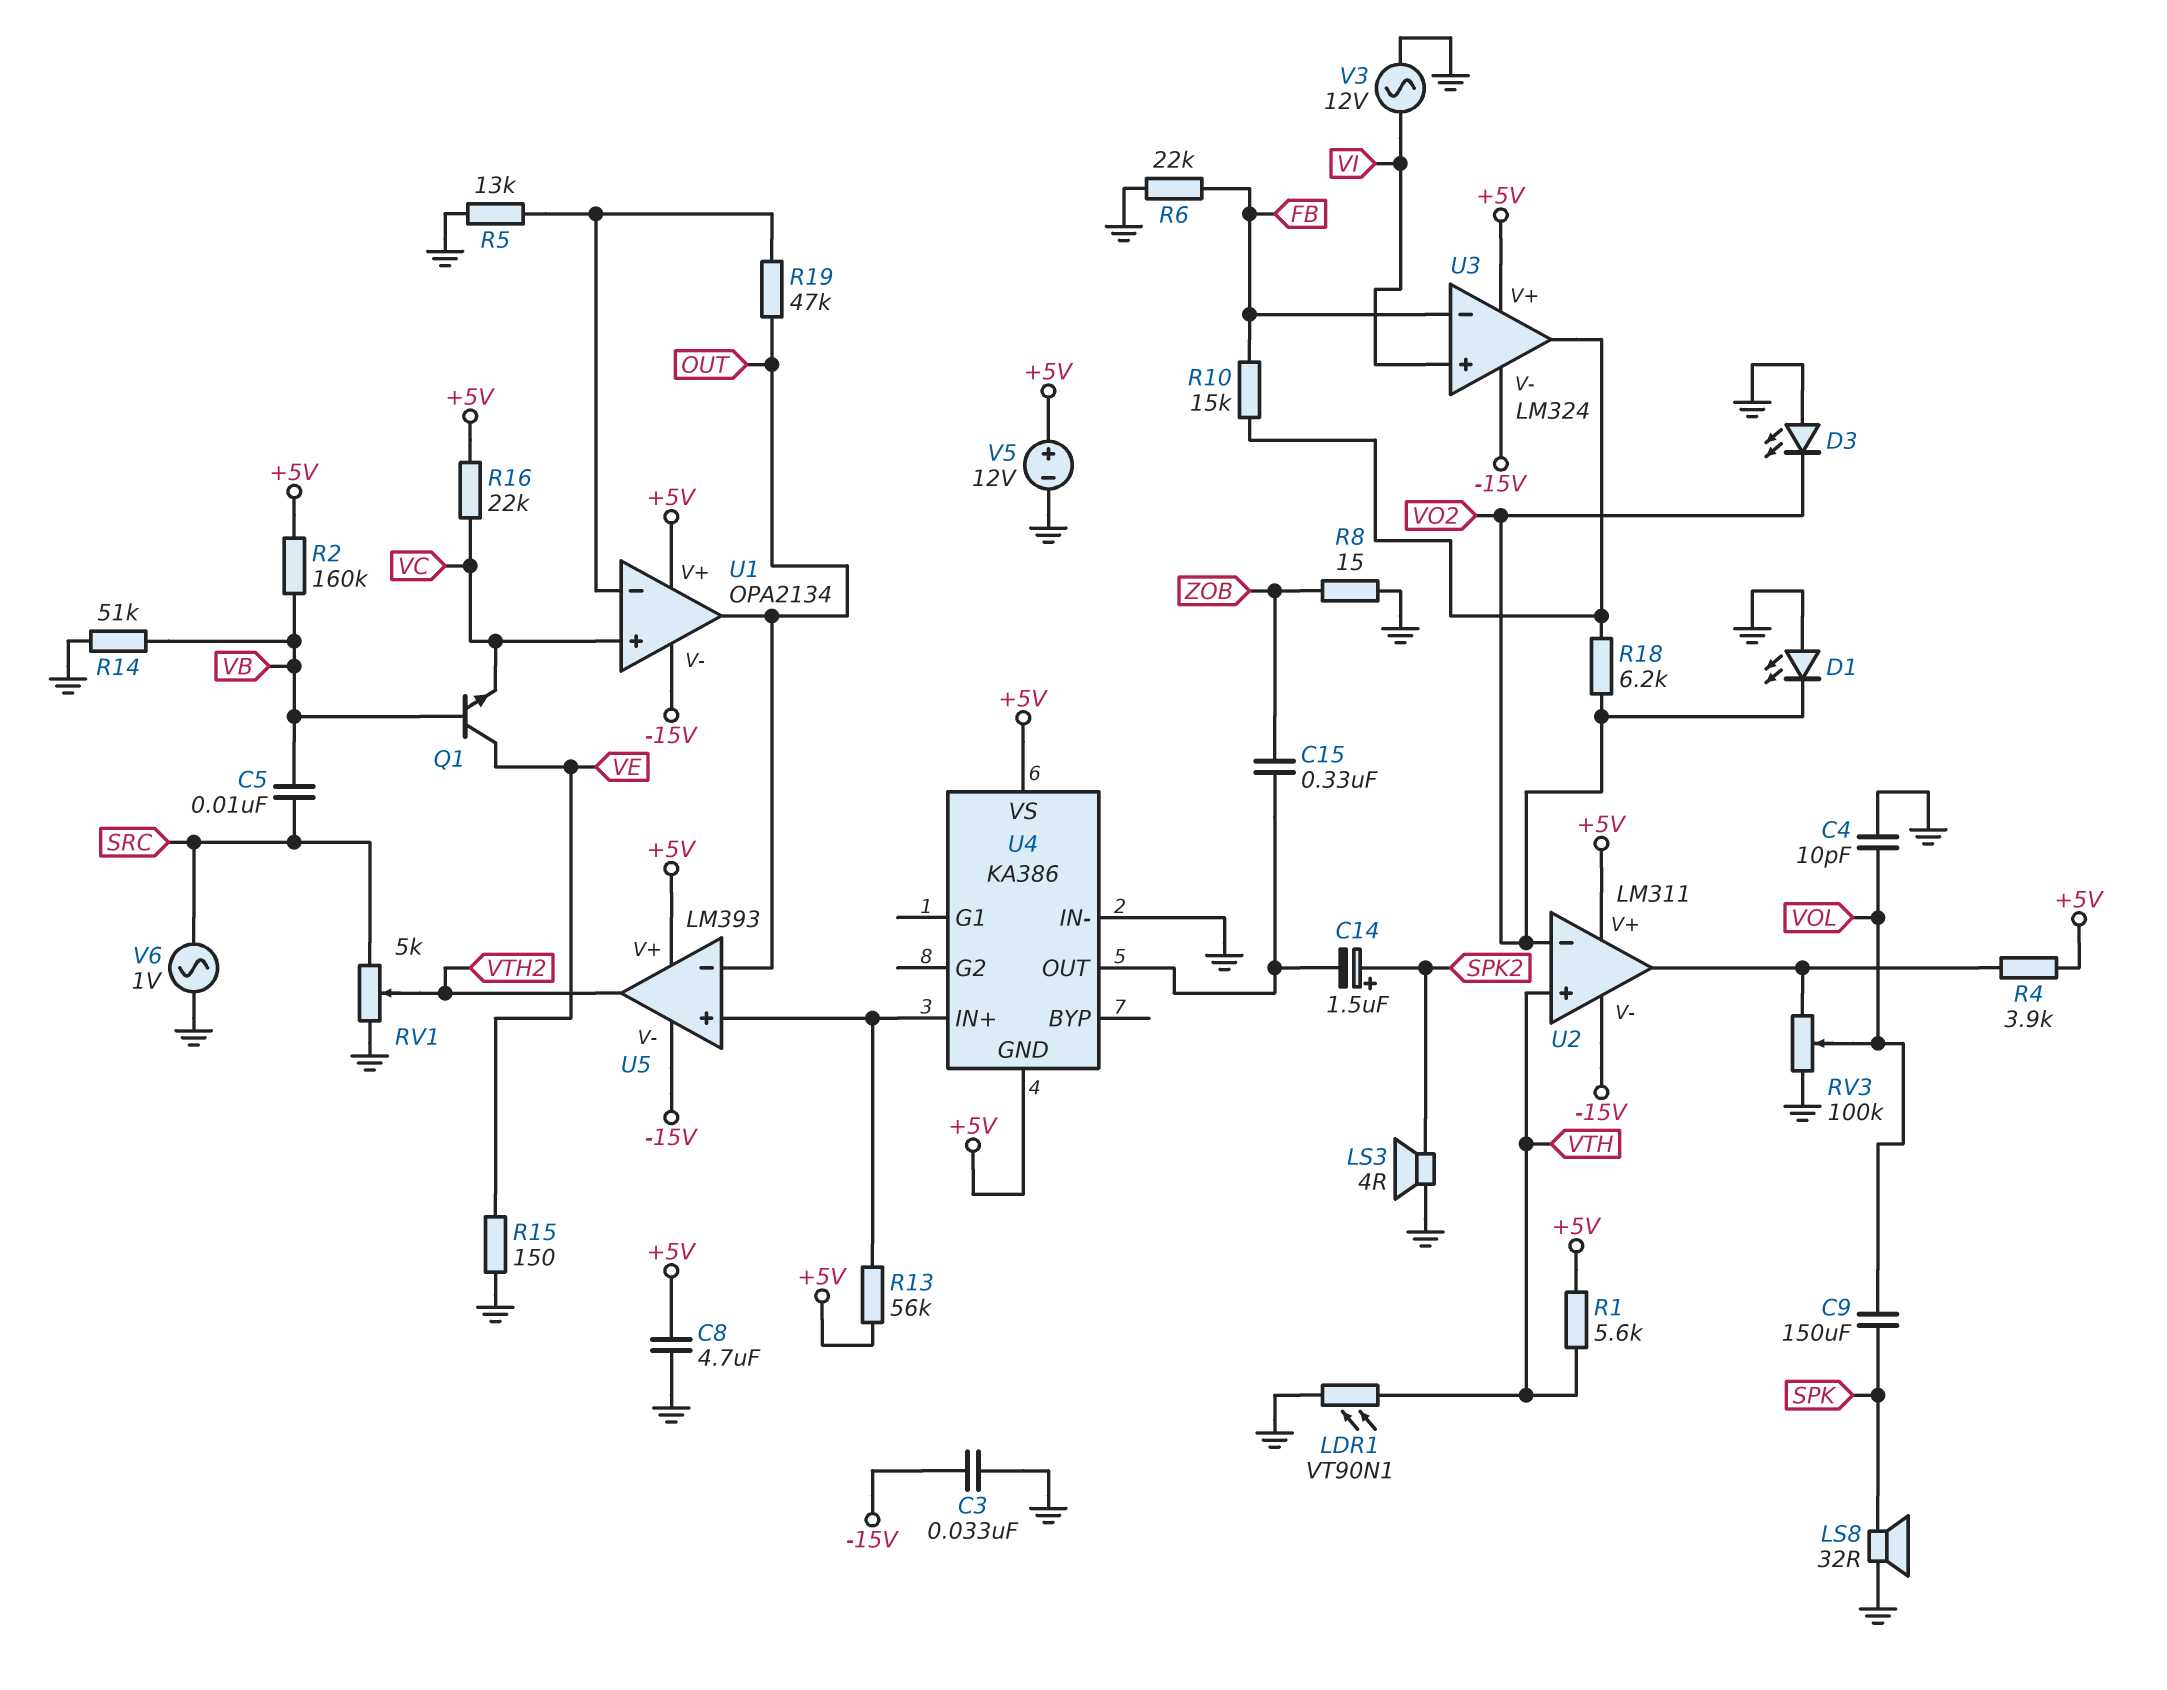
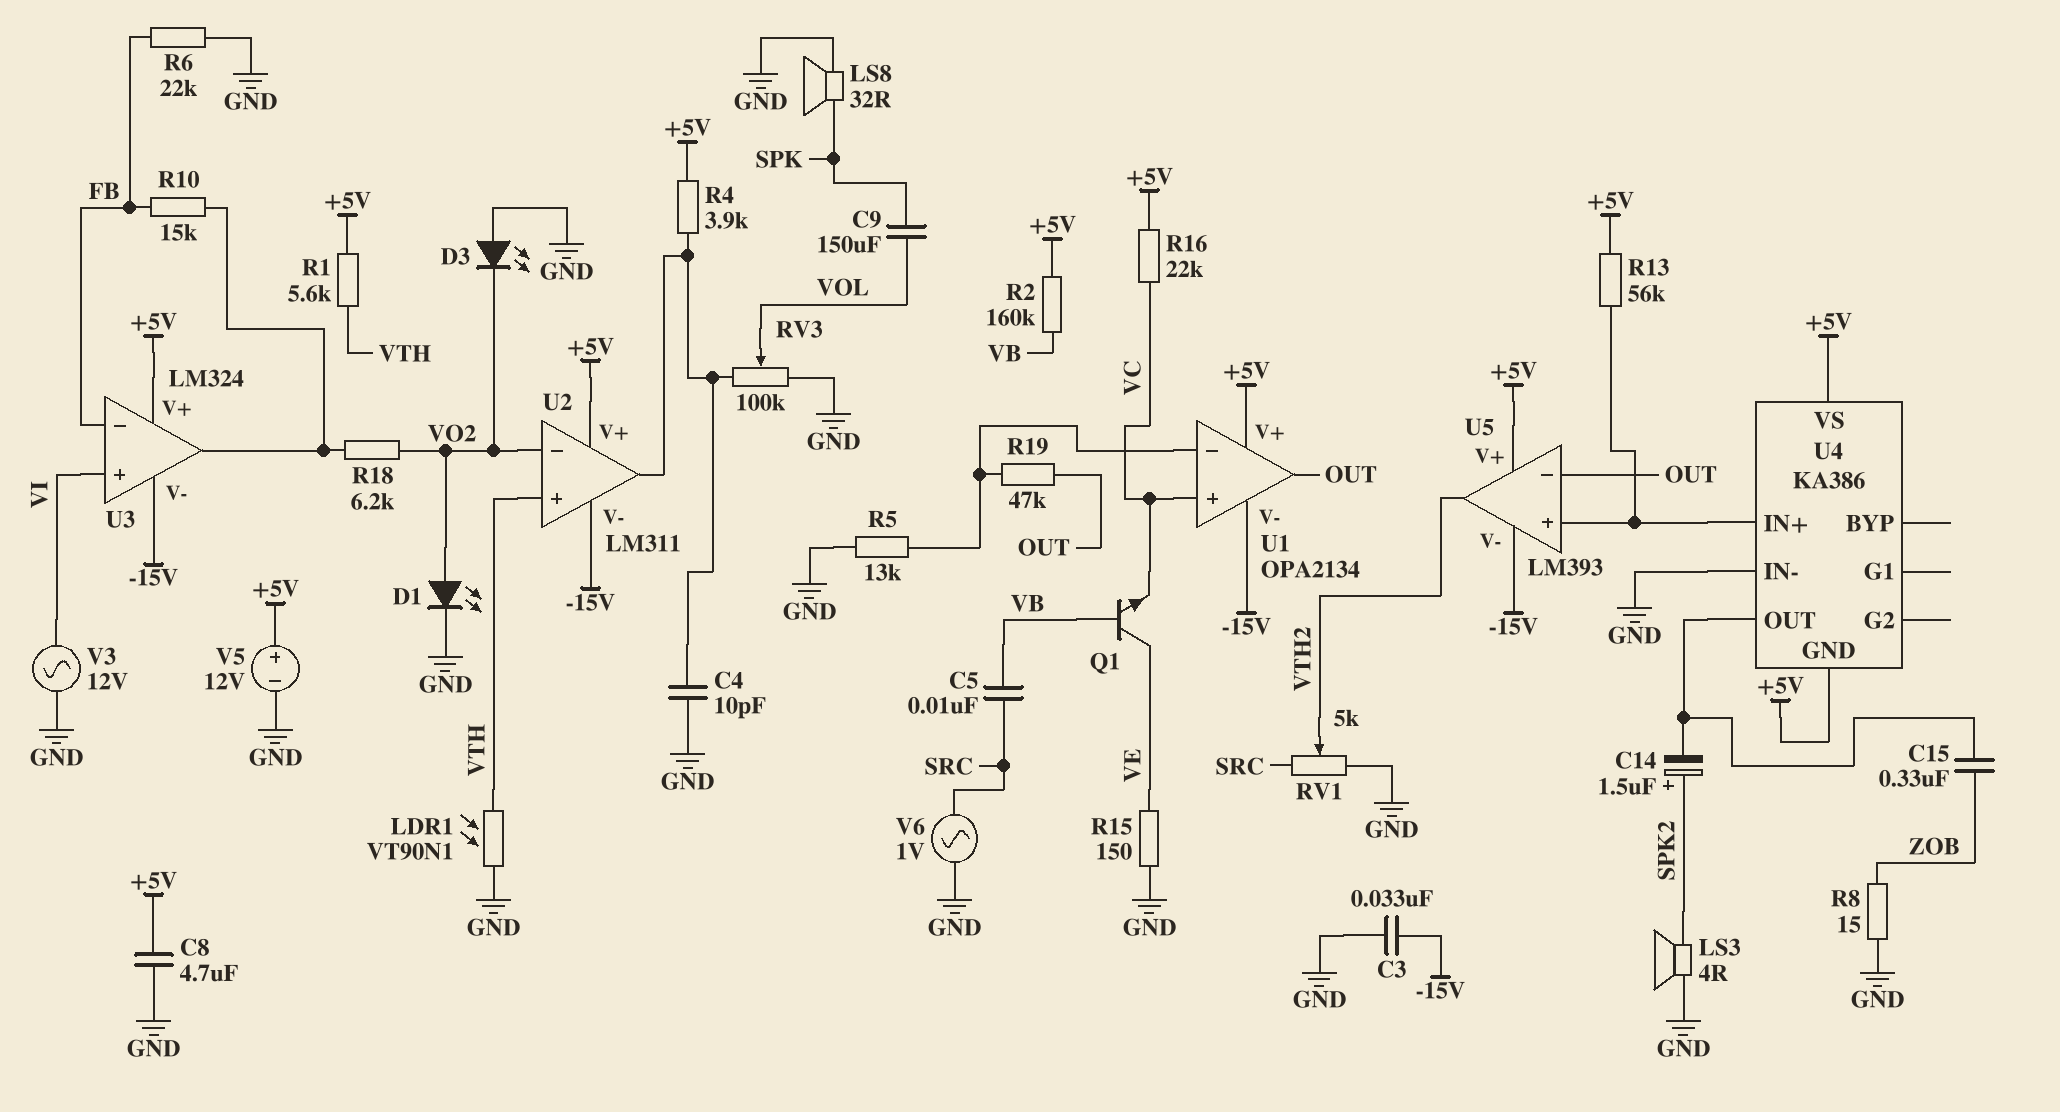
C4: 10pF (GND, VOL) -> 10pF (GND, U2/out)
D1: LED (A GND, K VO2) -> LED (A VO2, K GND)
R14: 51k (GND, VB) -> none

